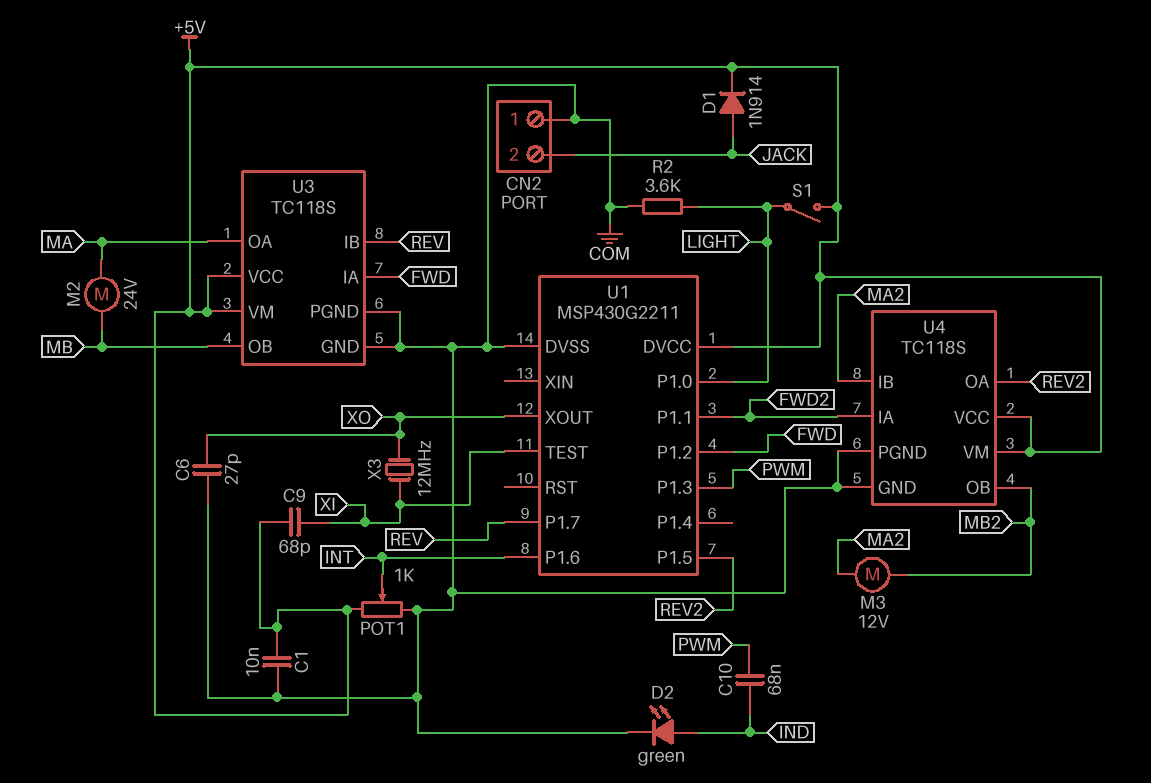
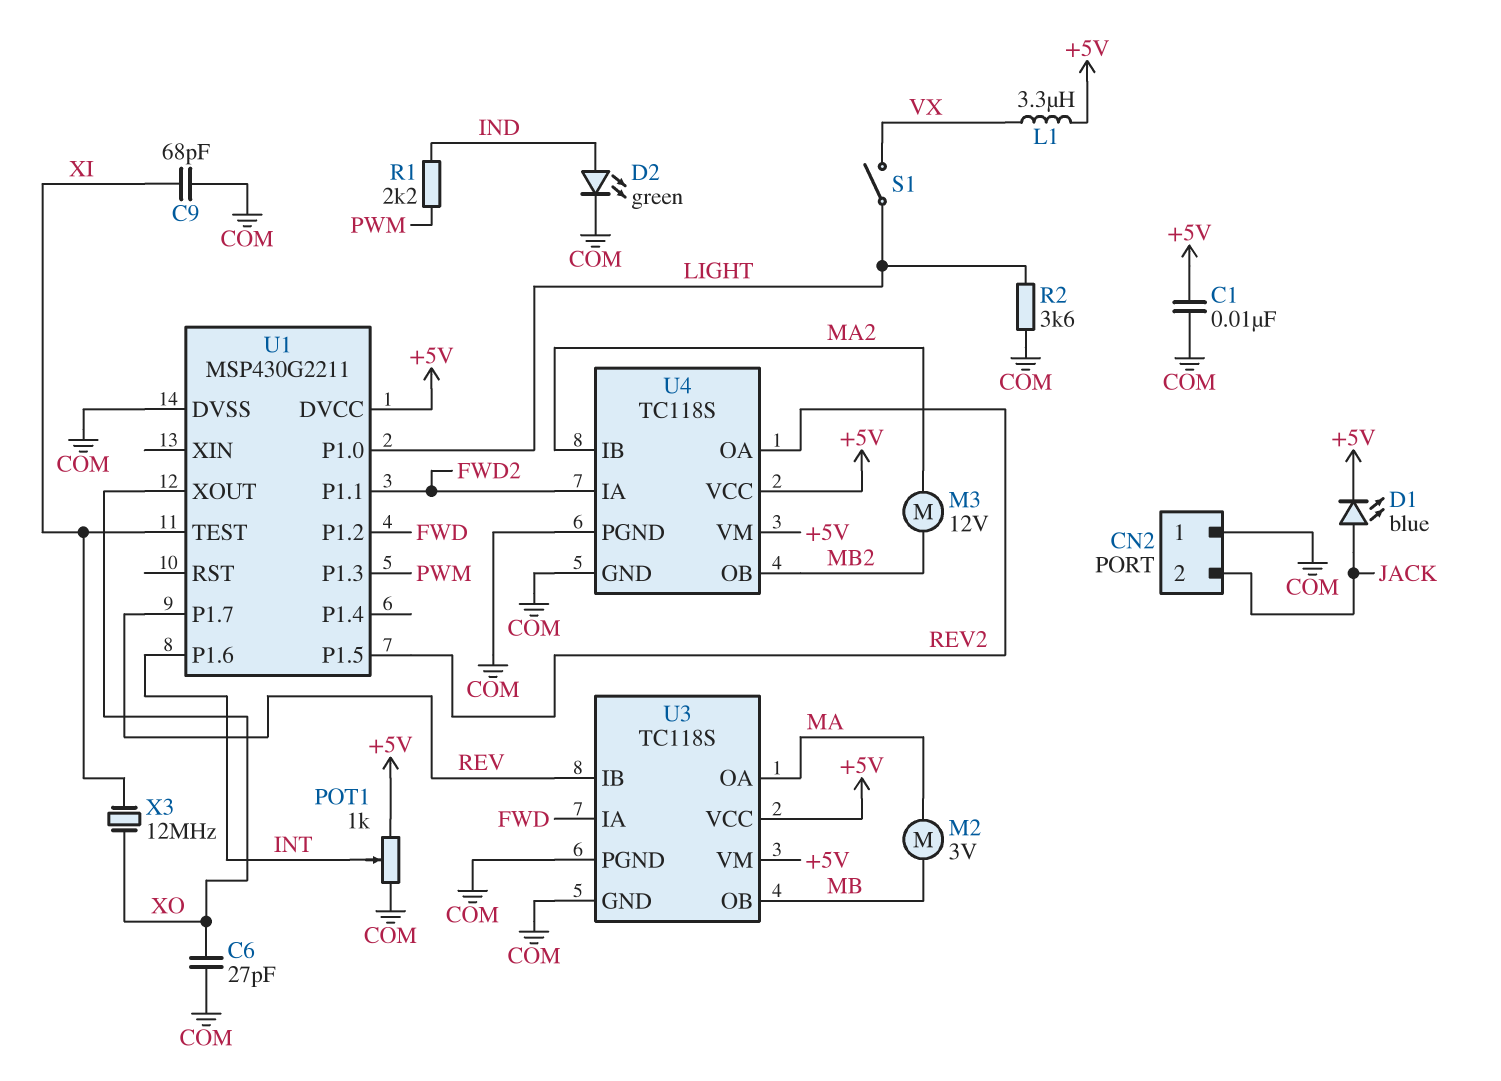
C9: 68pF (+5V, XI) -> 68pF (COM, XI)
C10: 68nF (IND, PWM) -> none
D1: diode 1N914 (A JACK, K +5V) -> LED blue (A JACK, K +5V)
L1: none -> 3.3uH (+5V, VX)
M2: motor 24V (MA, MB) -> motor 3V (MA, MB)
R1: none -> 2.2k (IND, PWM)
S1: switch (+5V, LIGHT) -> switch (LIGHT, VX)

